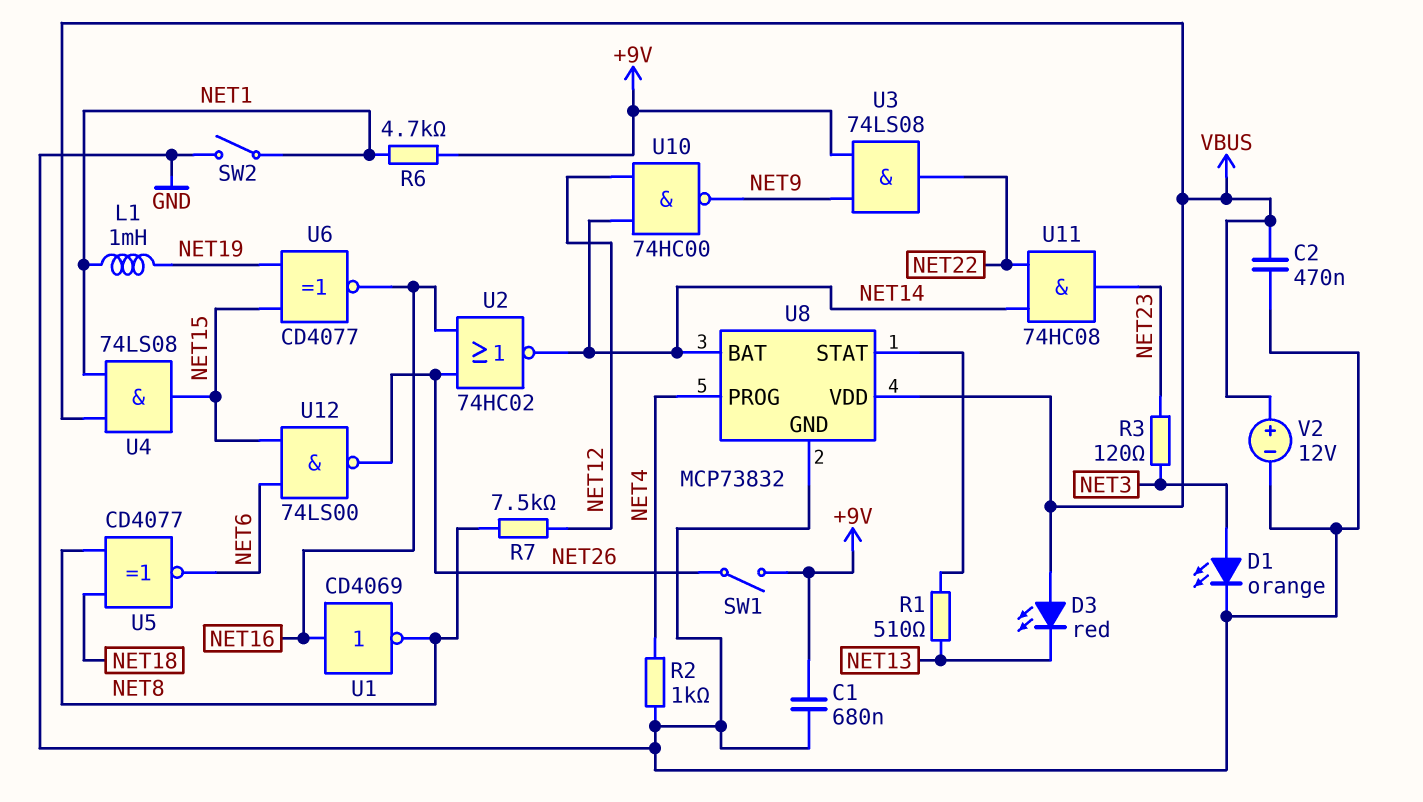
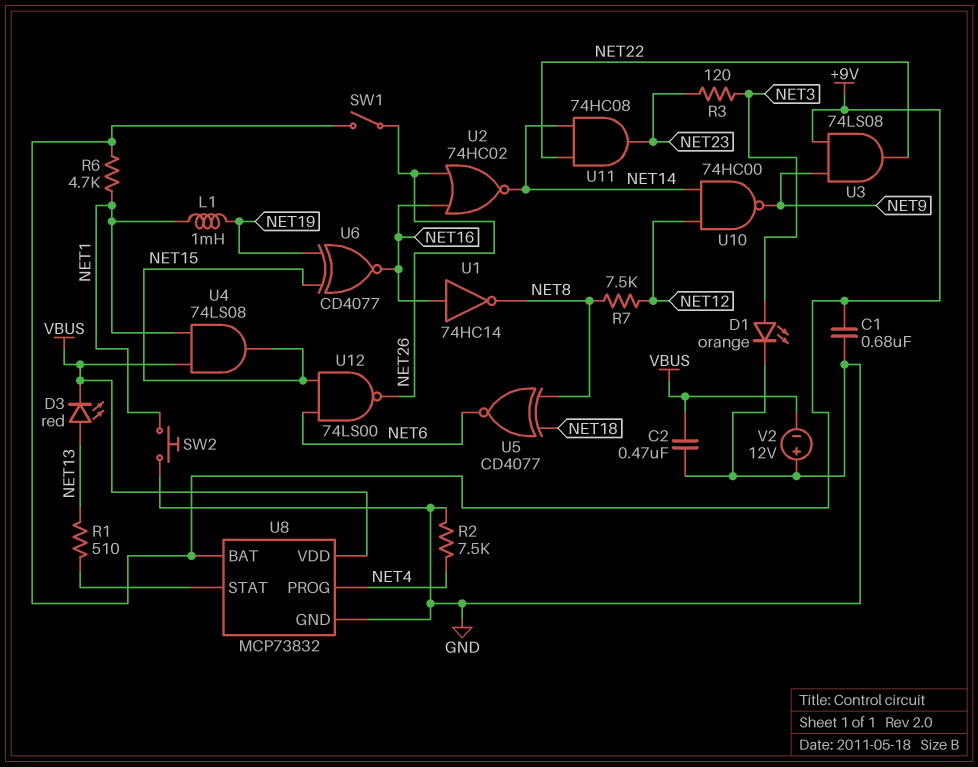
D3: LED red (A VBUS, K NET13) -> LED red (A NET13, K VBUS)
R2: 1k (GND, NET4) -> 7.5k (GND, NET4)
SW2: switch (GND, NET1) -> button (GND, NET1)
U1: NOT CD4069 (in NET16, out NET8) -> NOT 74HC14 (in NET16, out NET8)
U8 pin BAT: NET14 -> +9V
V2: 12V (plus VBUS, minus GND) -> 12V (plus GND, minus VBUS)

